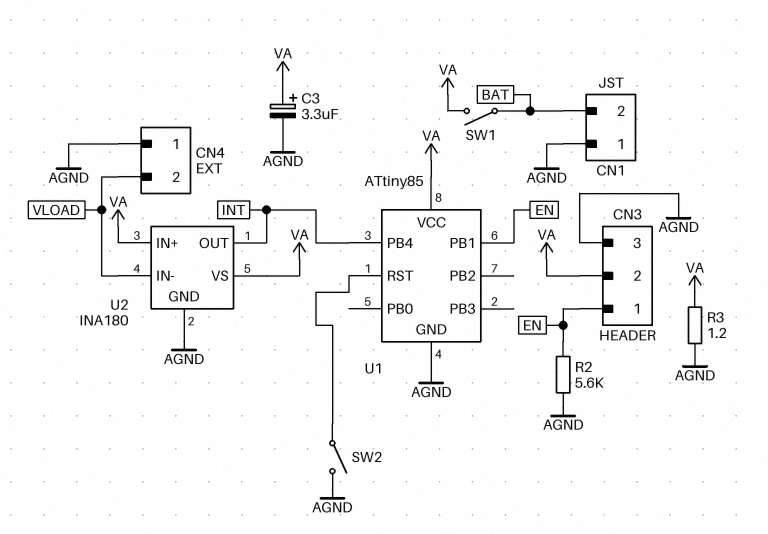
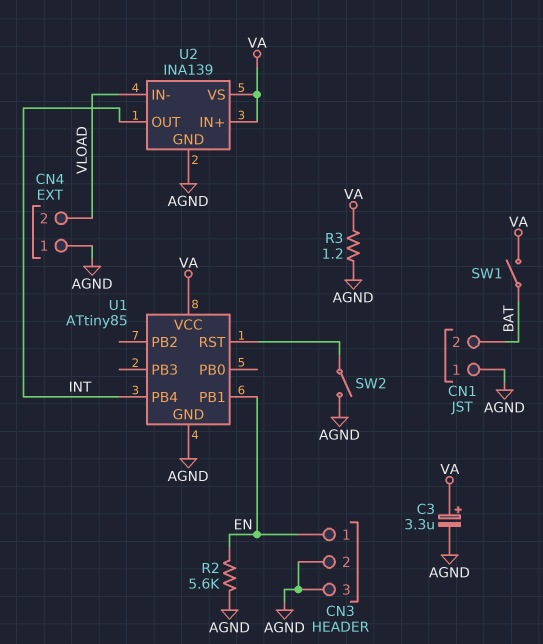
CN3 pin 2: VA -> AGND
U2: INA180 -> INA139

